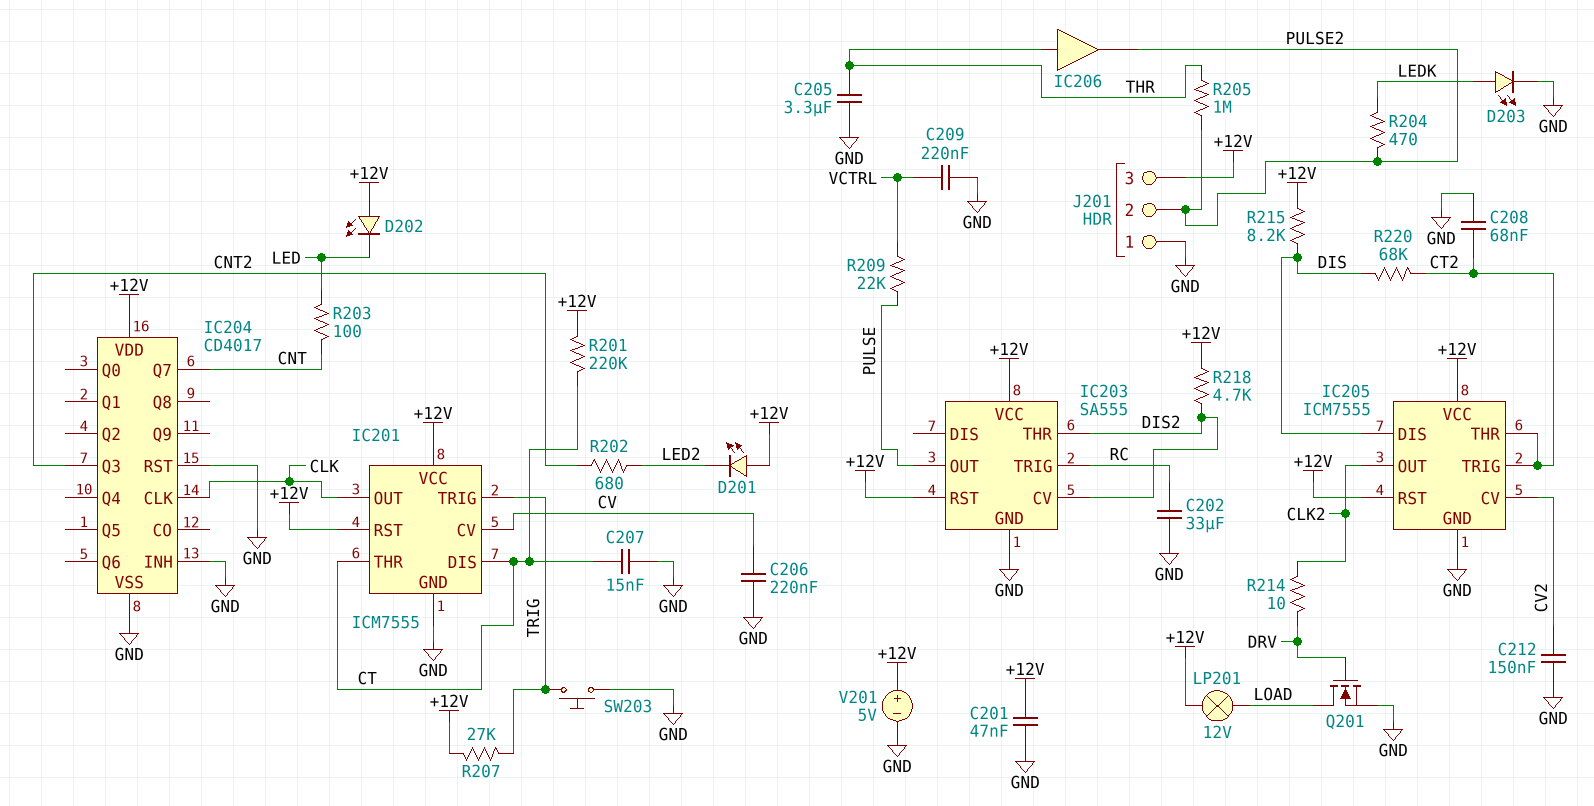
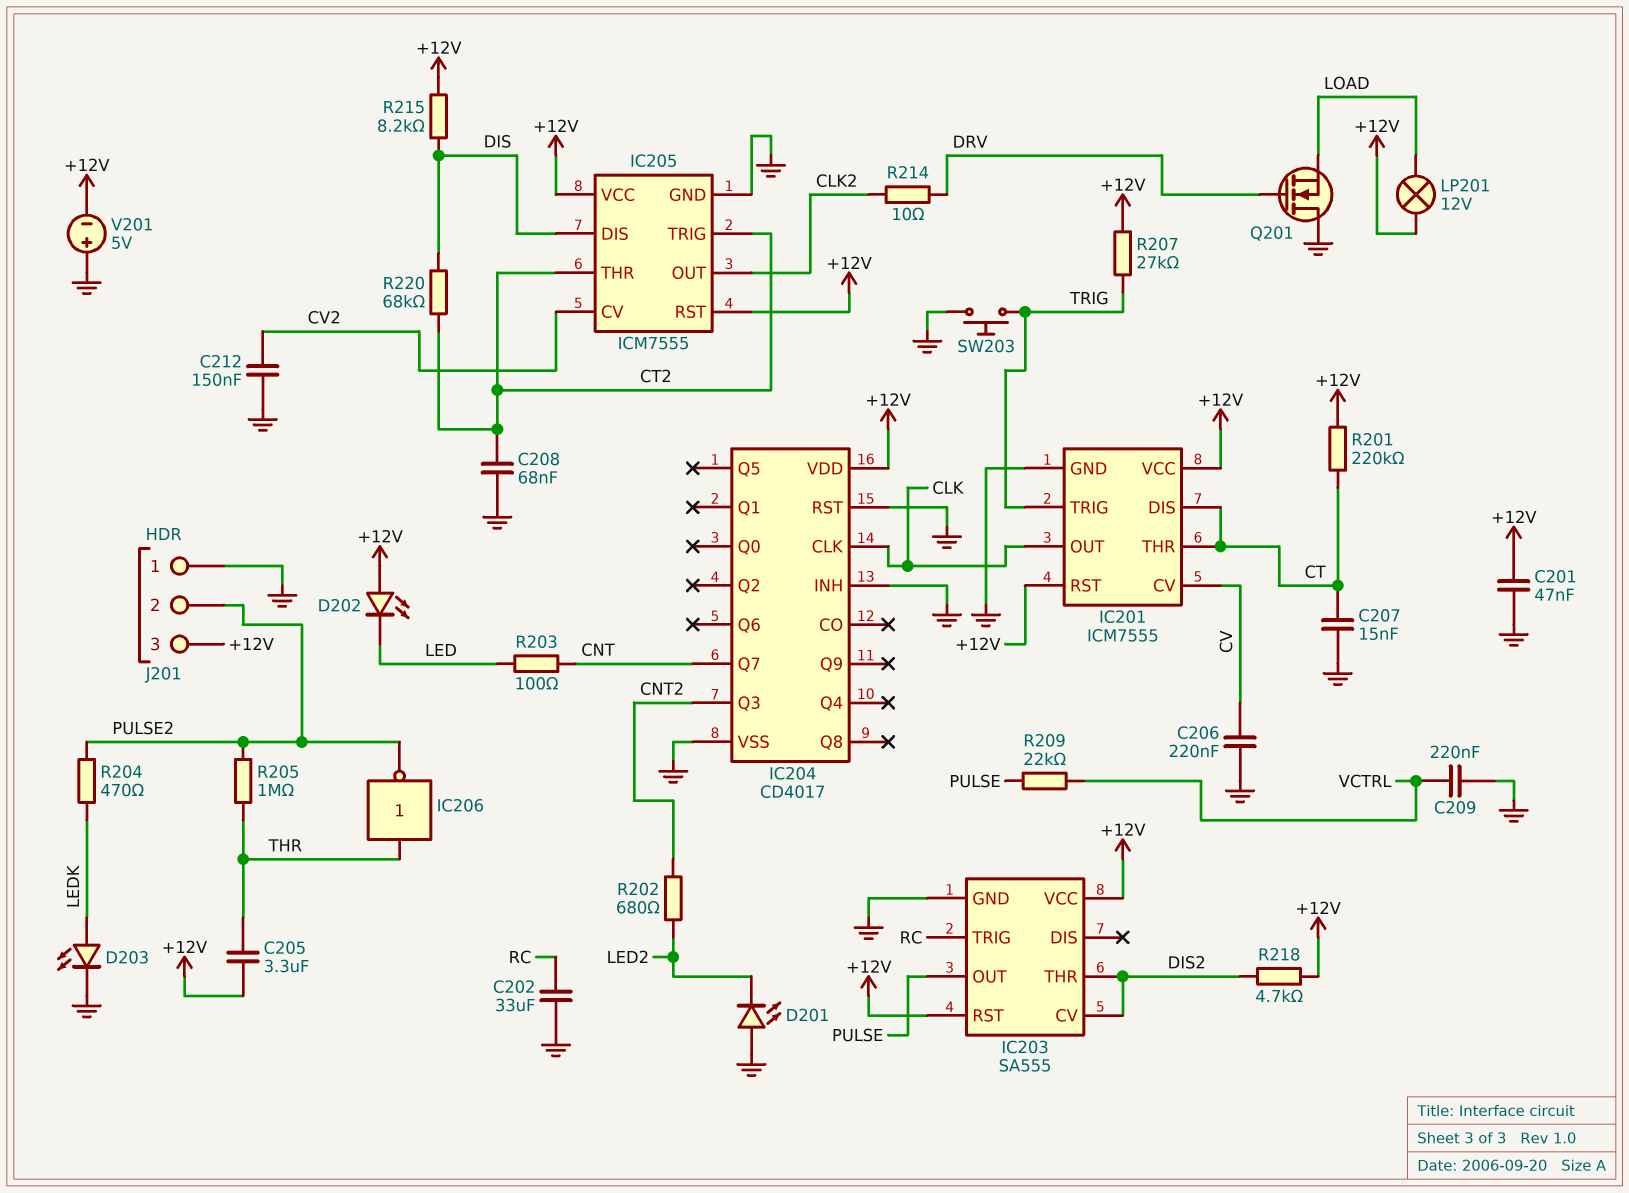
C205: 3.3uF (GND, THR) -> 3.3uF (+12V, THR)
D201: LED (A +12V, K LED2) -> LED (A GND, K LED2)
IC206: buffer (in THR, out PULSE2) -> NOT (in THR, out PULSE2)
Q201: NMOS (G DRV, D LOAD, S GND) -> NMOS (G DRV, D GND, S LOAD)
V201: 5V (plus +12V, minus GND) -> 5V (plus GND, minus +12V)

